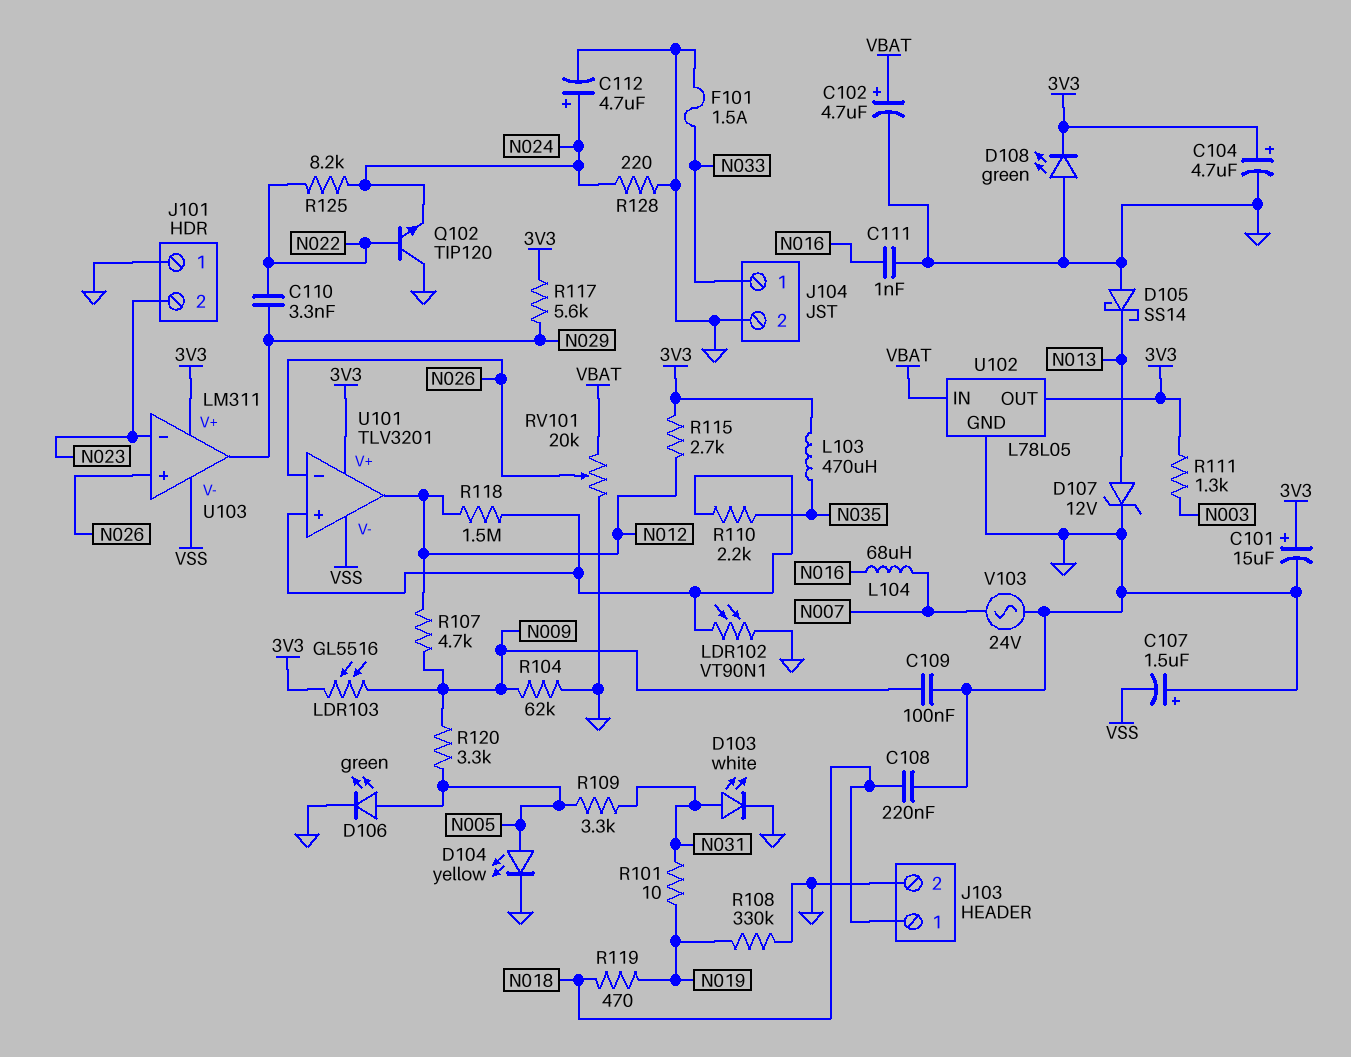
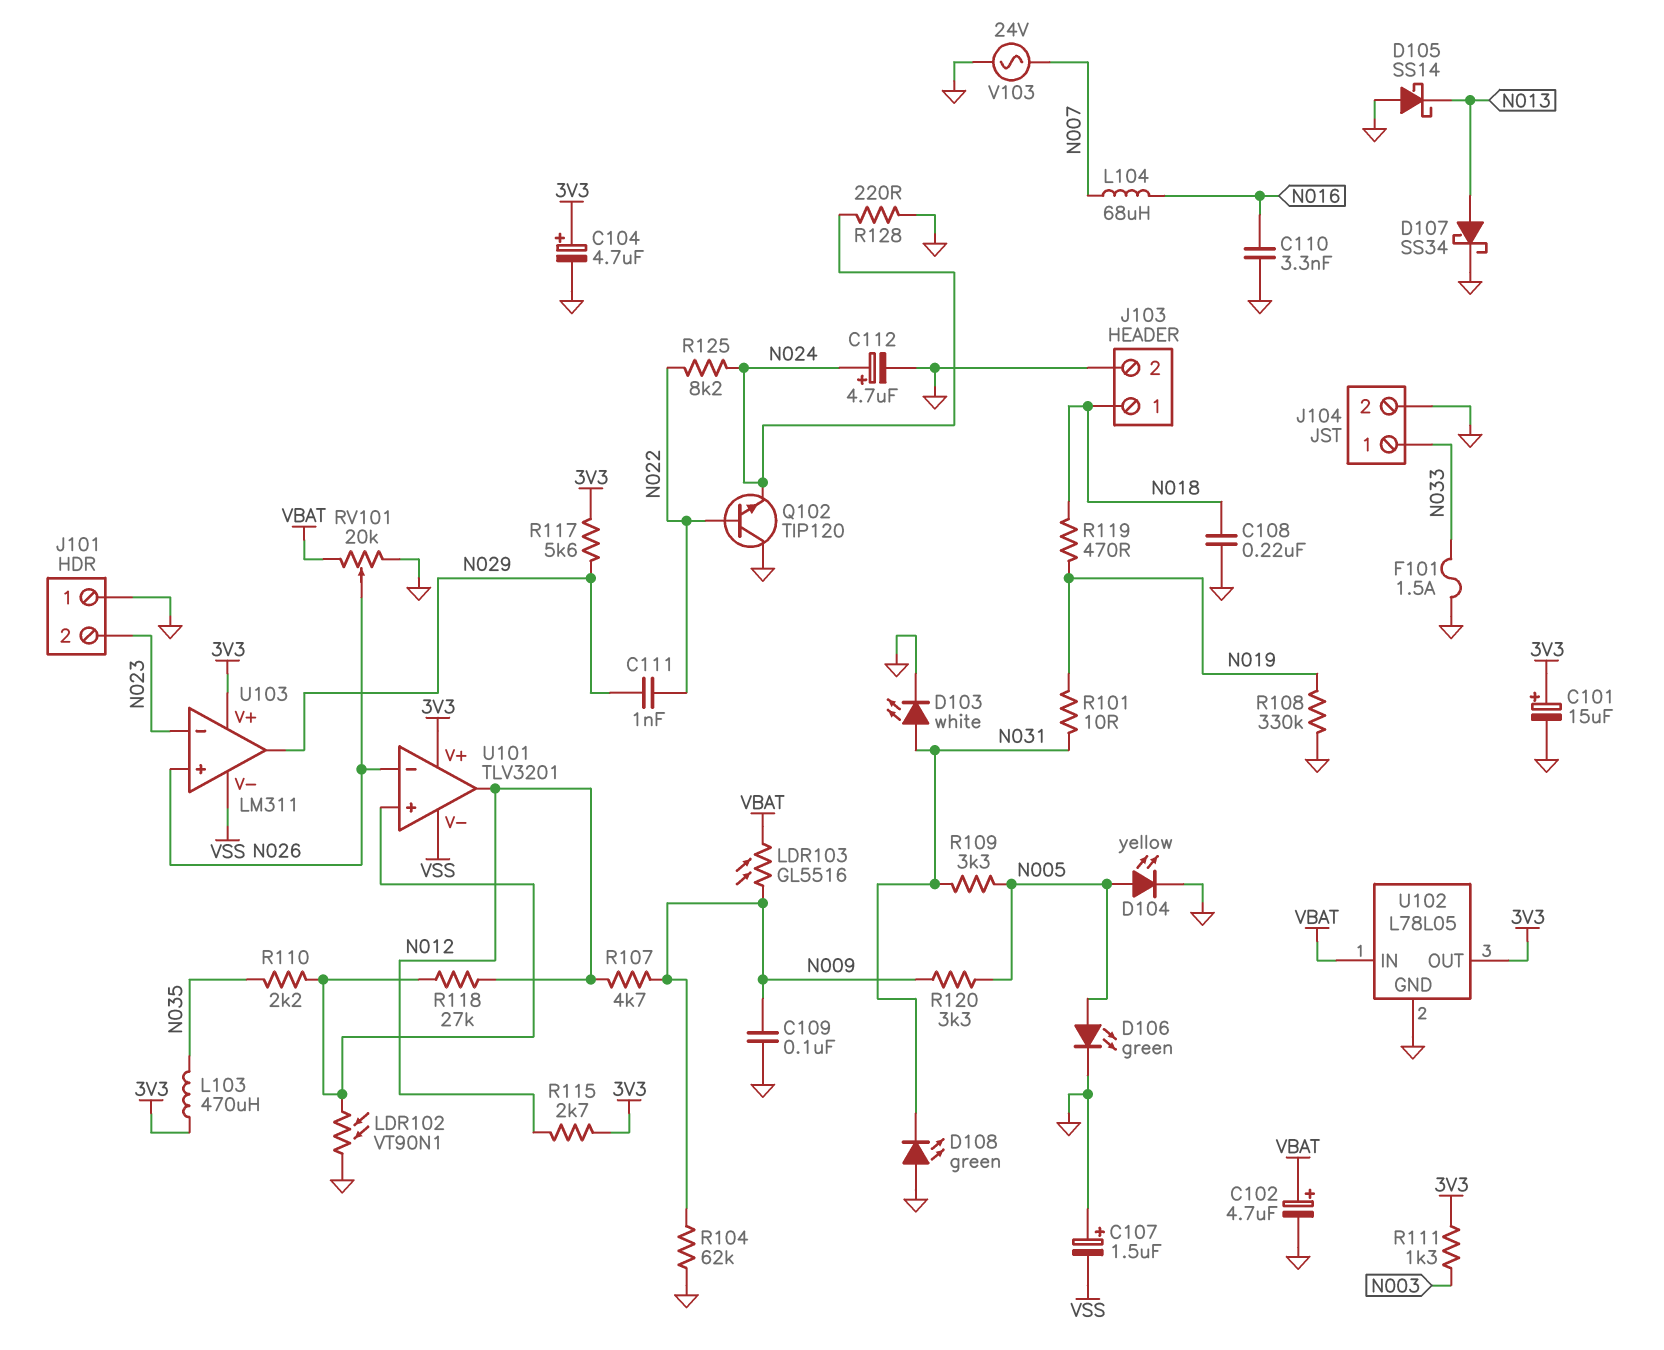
C110: 3.3nF (N022, N029) -> 3.3nF (GND, N016)
C111: 1nF (GND, N016) -> 1nF (N022, N029)
D107: zener 12V (A N013, K GND) -> schottky SS34 (A N013, K GND)
D108: LED green (A GND, K 3V3) -> LED green (A GND, K N031)
LDR103: GL5516 (3V3, N009) -> GL5516 (N009, VBAT)
R118: 1.5M (N012, U101/in+) -> 27k (N012, U101/in+)

